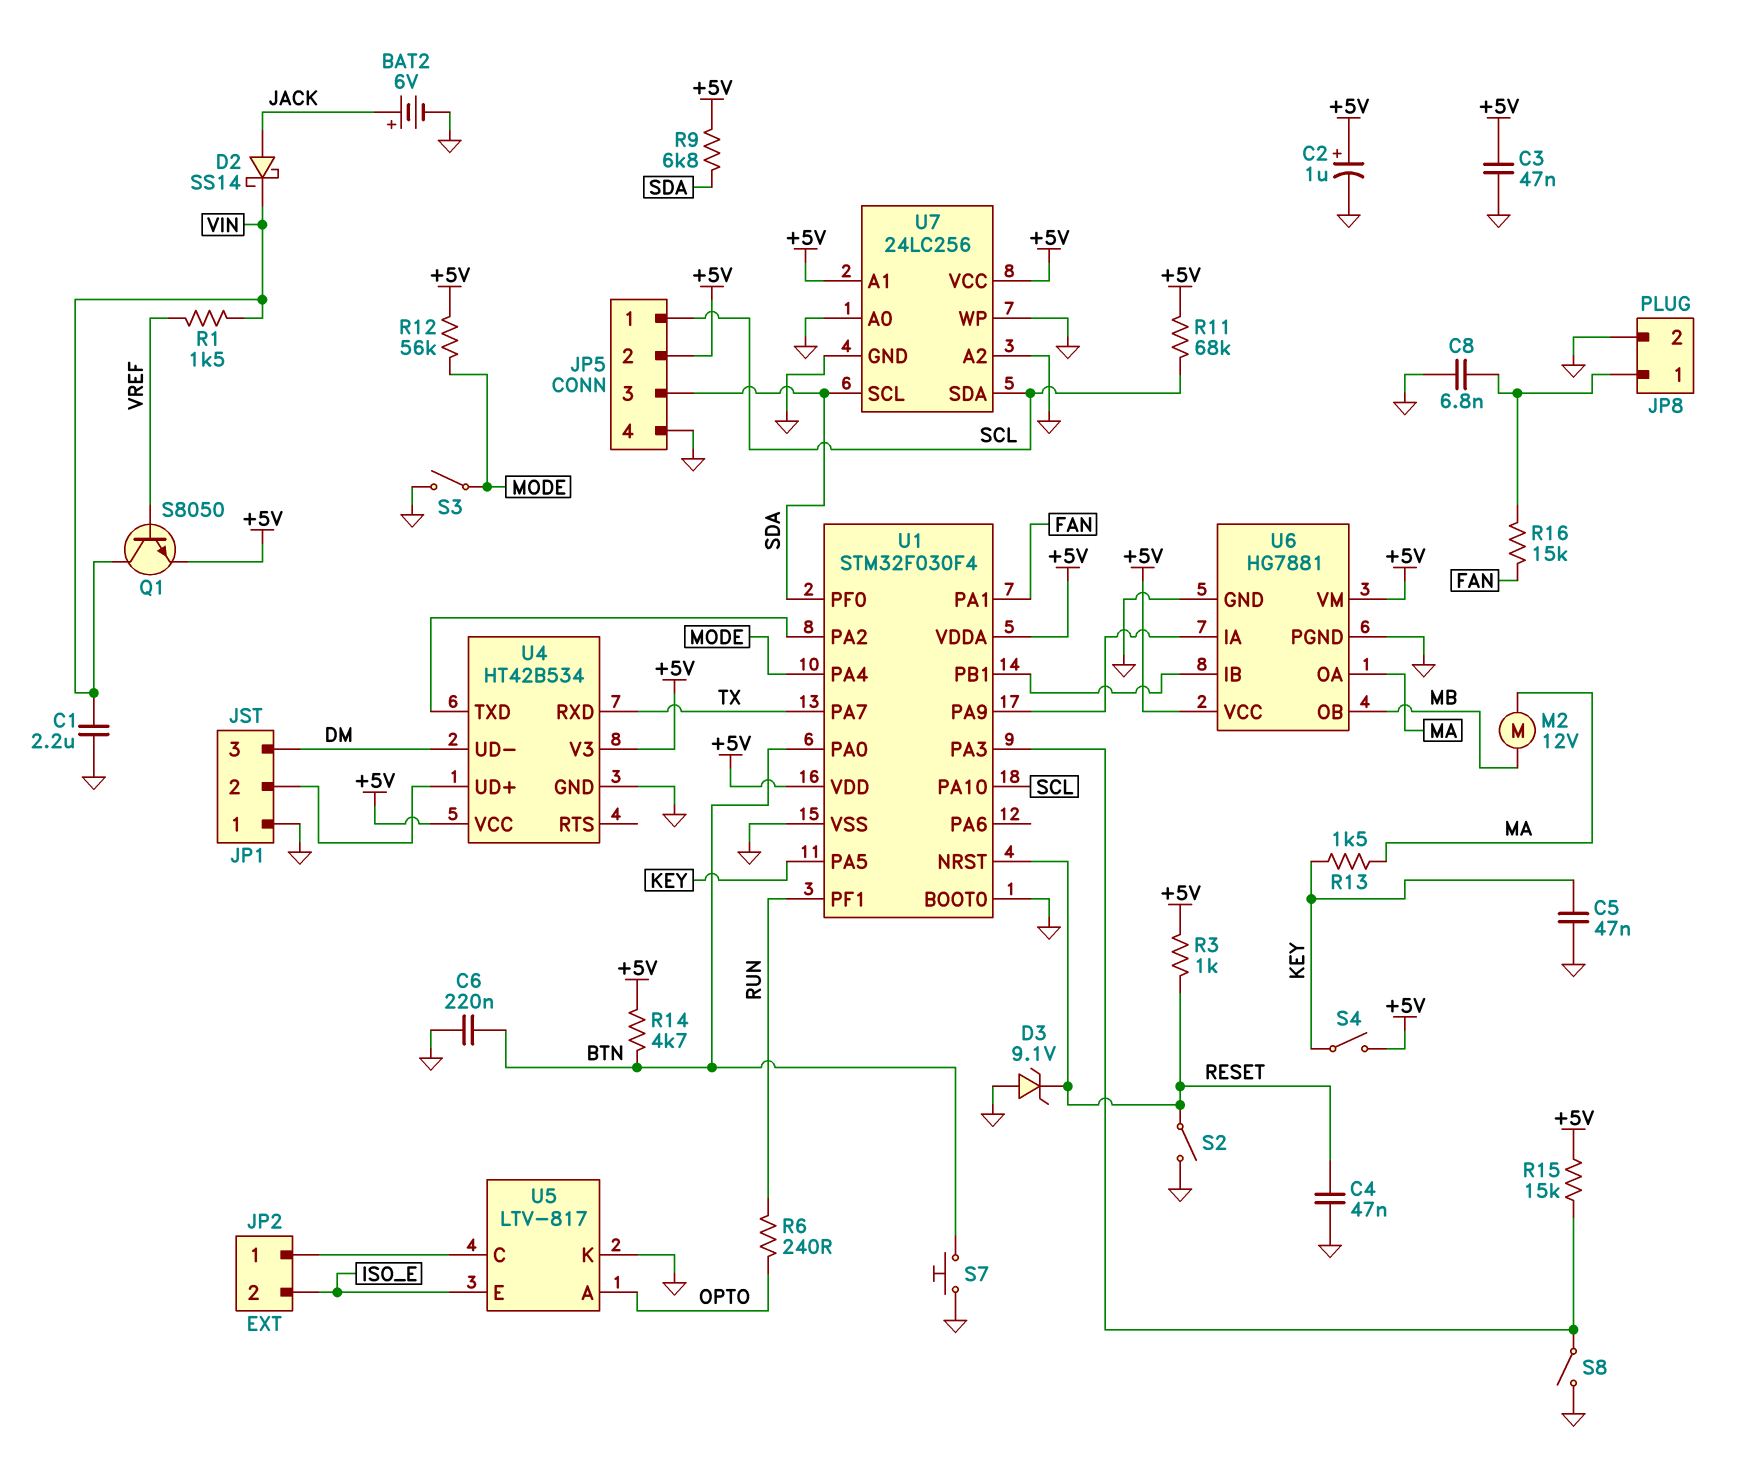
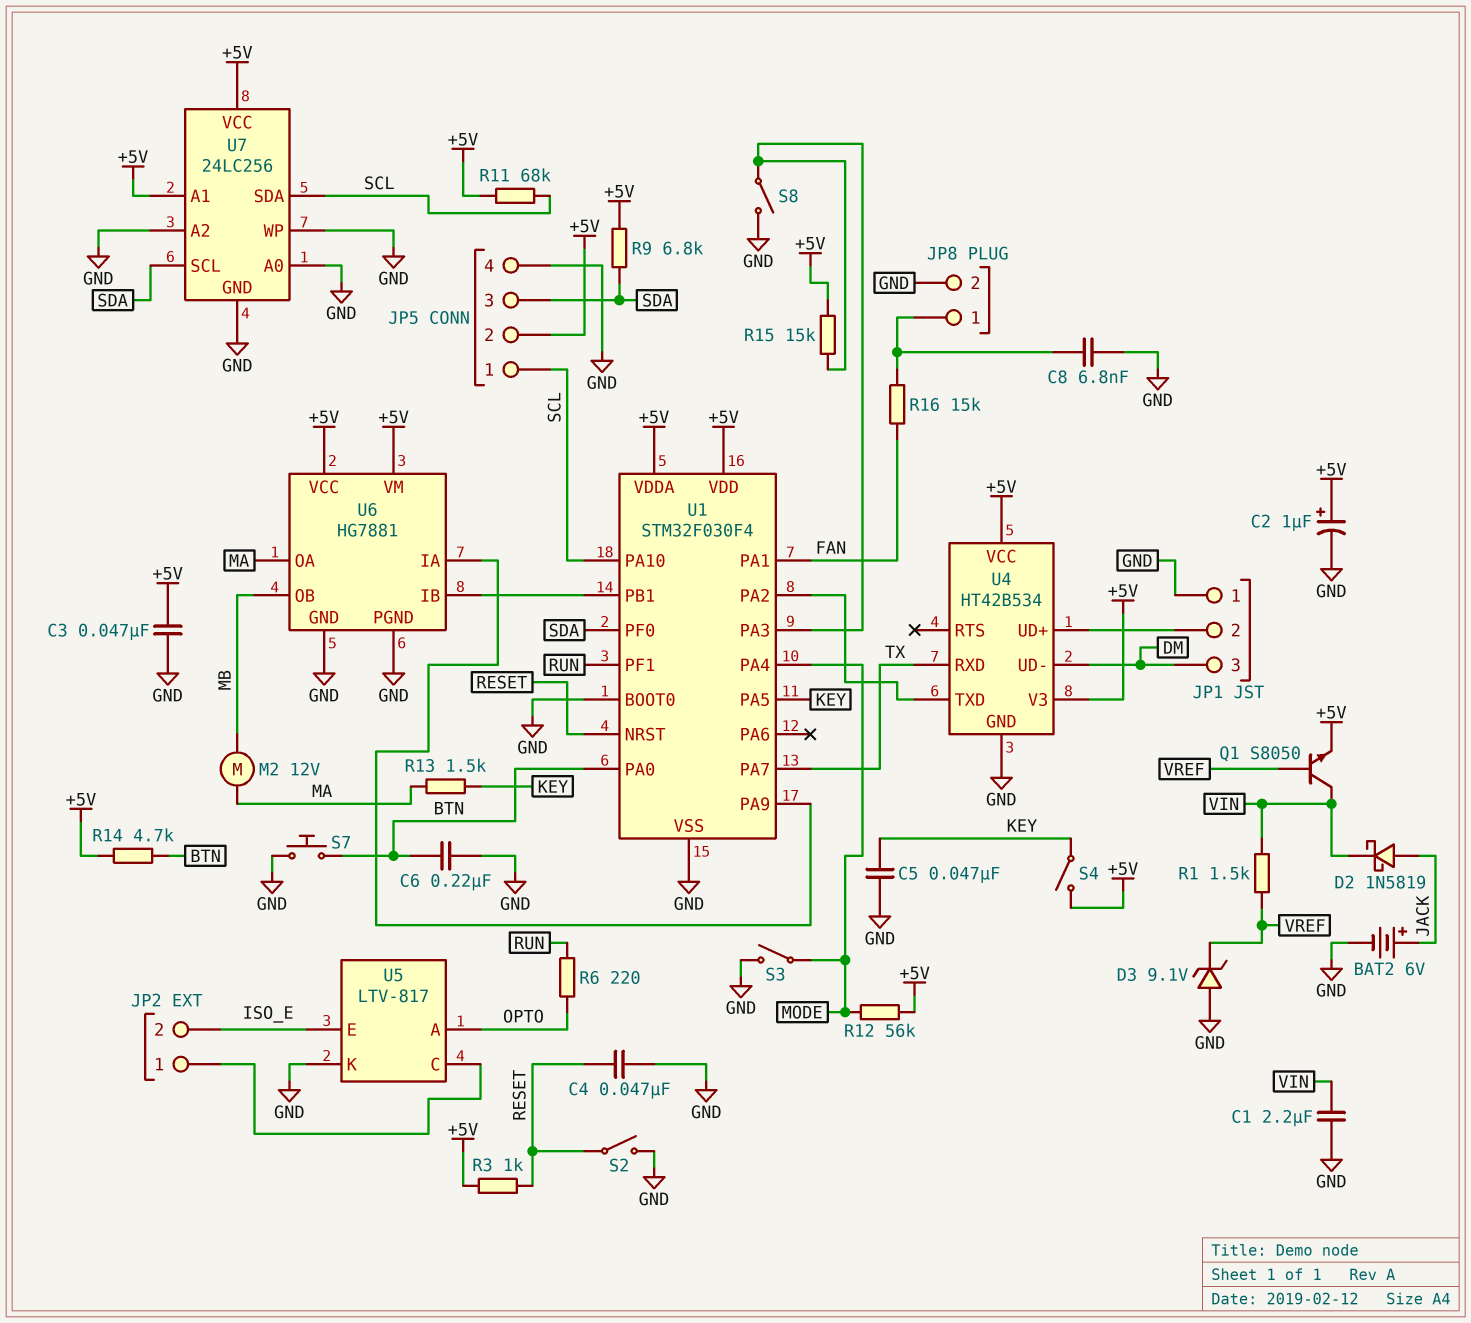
D2: schottky SS14 (A JACK, K VIN) -> schottky 1N5819 (A JACK, K VIN)
D3: zener 9.1V (A GND, K RESET) -> zener 9.1V (A GND, K VREF)
R6: 240 (OPTO, RUN) -> 220 (OPTO, RUN)

